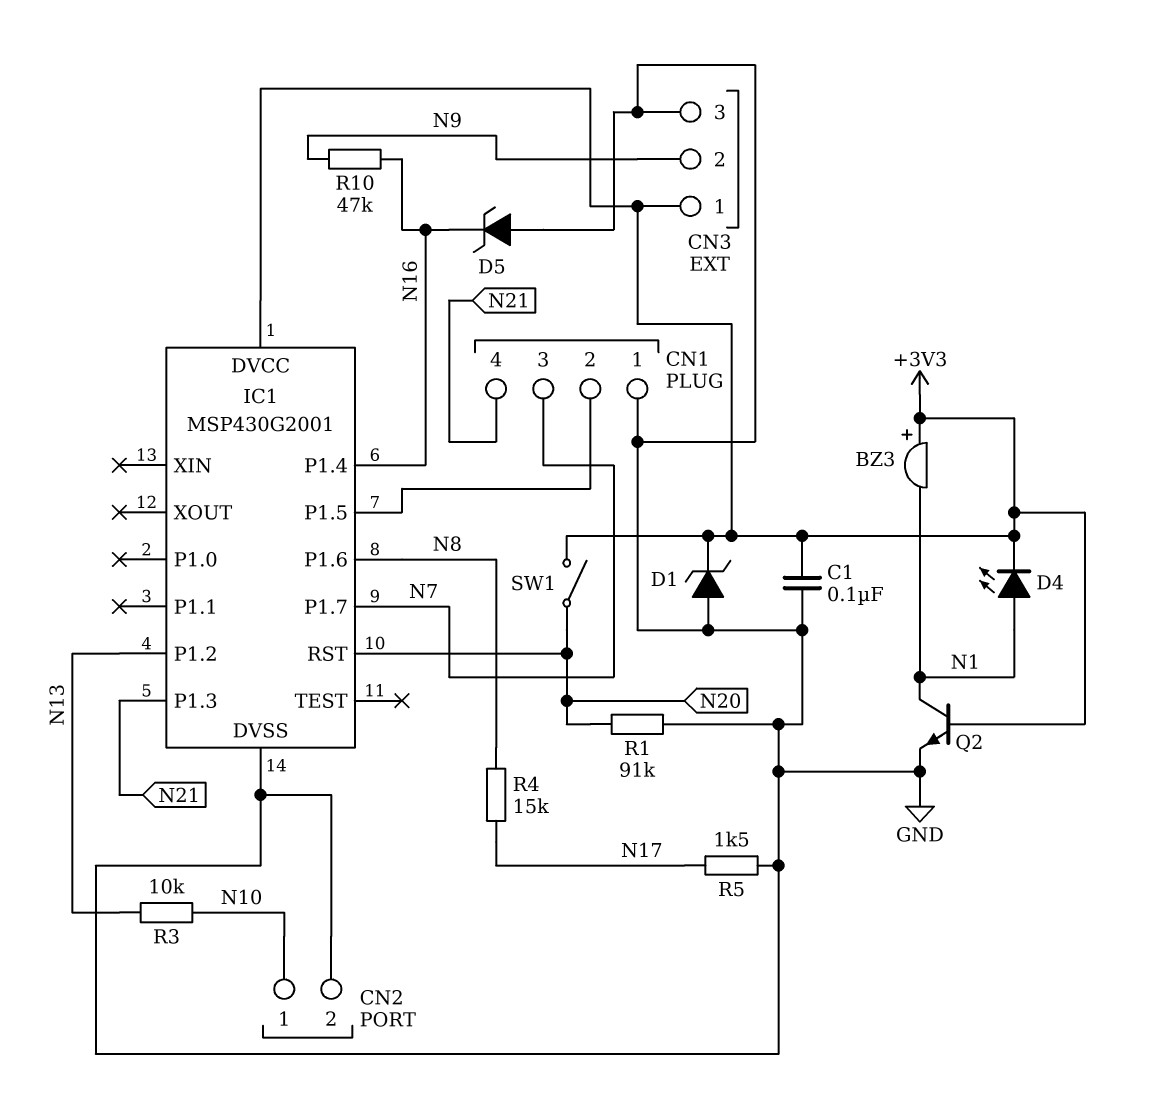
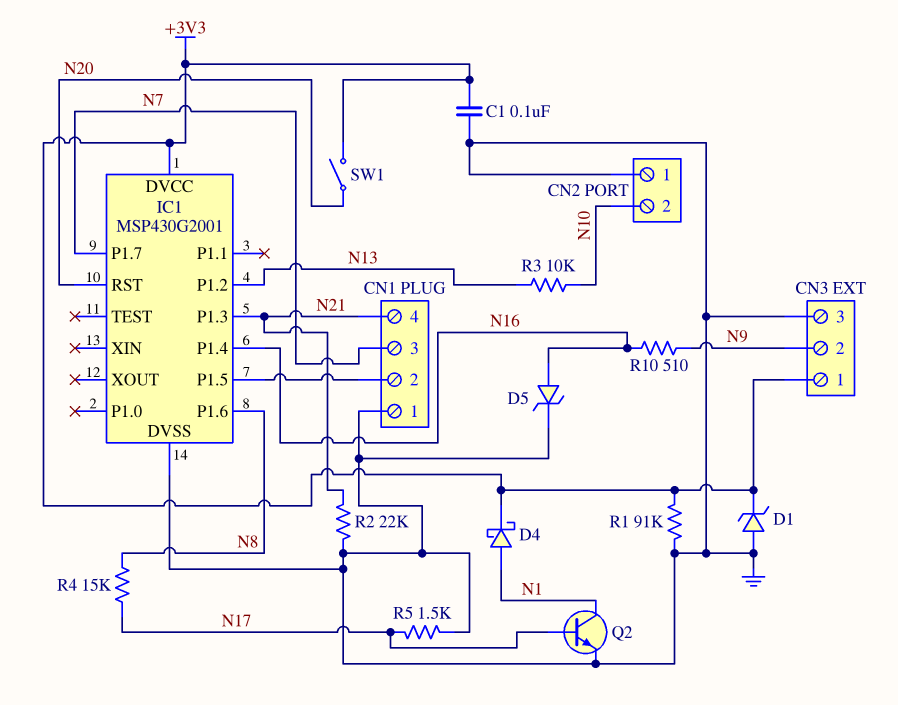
BZ3: buzzer (plus +3V3, minus N1) -> none
CN2 pin 1: N10 -> GND
CN2 pin 2: GND -> N10
D4: LED (A N1, K +3V3) -> schottky (A N1, K +3V3)
D5: zener (A GND, K N16) -> zener (A N16, K GND)
Q2: NPN (B +3V3, C N1, E GND) -> NPN (B N17, C N1, E GND)
R1: 91k (GND, N20) -> 91k (+3V3, GND)
R2: none -> 22k (GND, N21)
R10: 47k (N9, N16) -> 510 (N9, N16)

